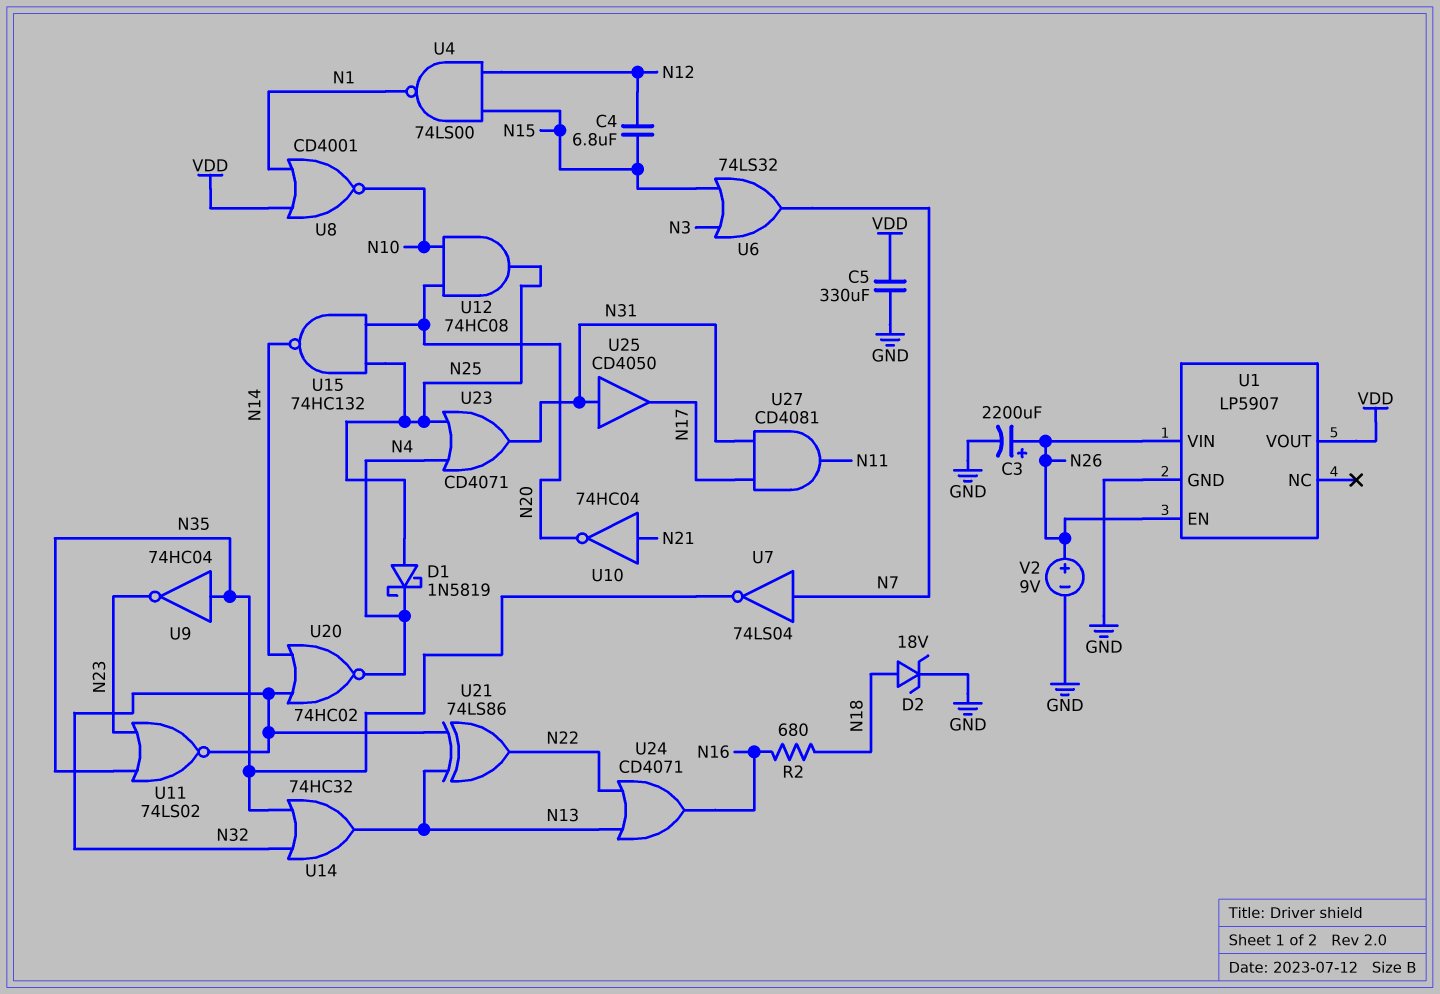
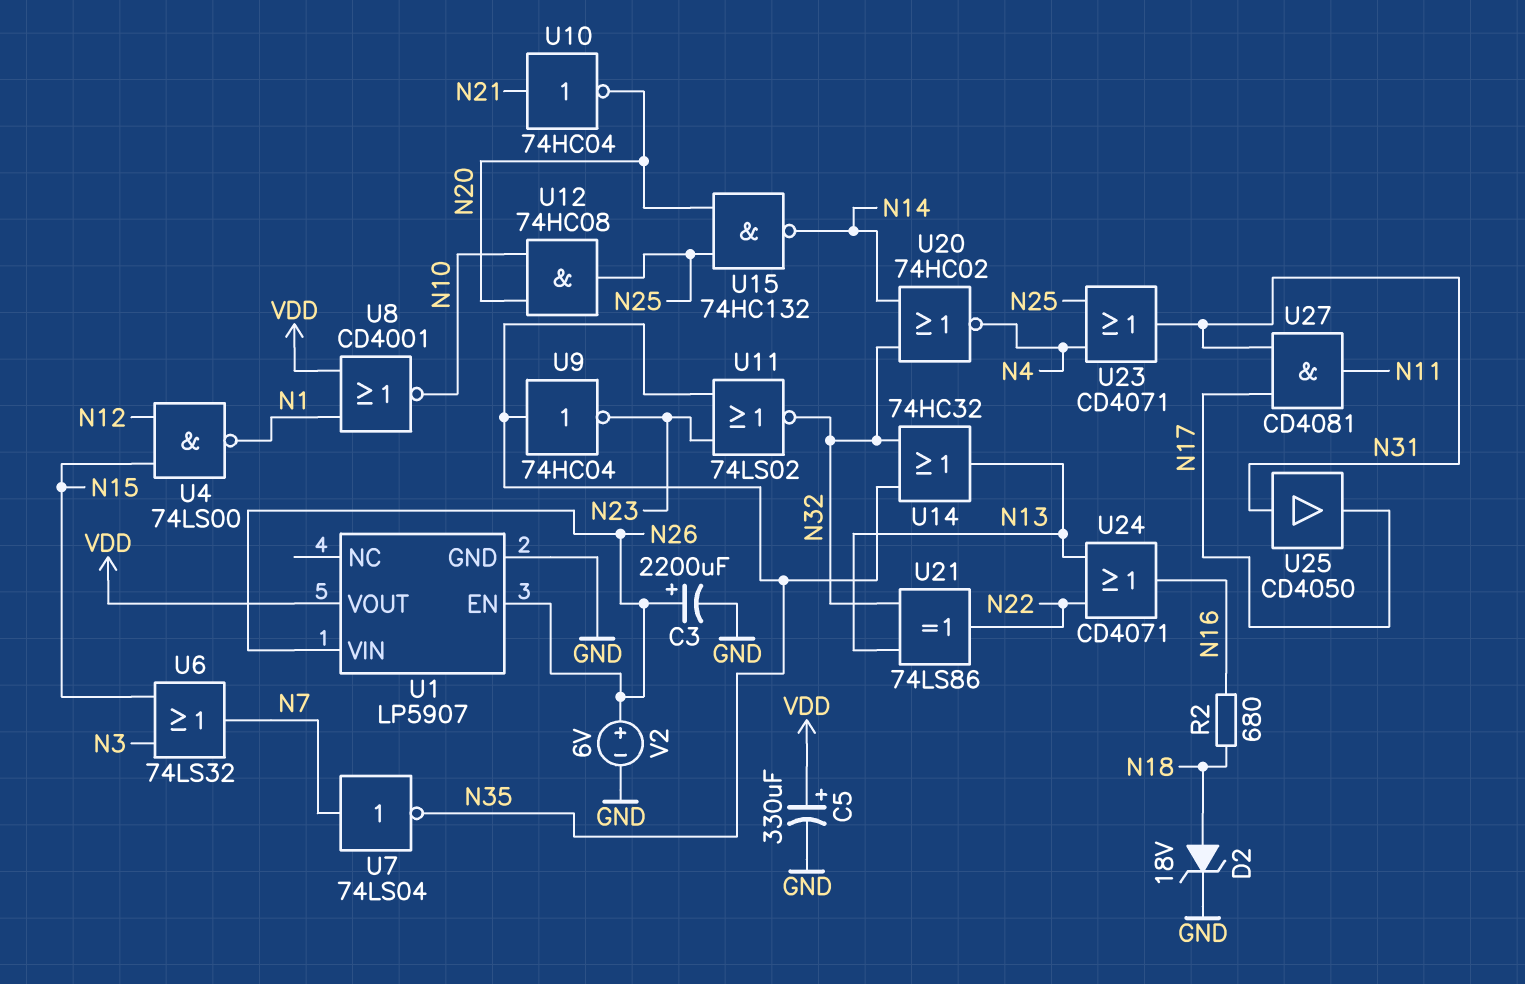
C4: 6.8uF (N12, N15) -> none
C5: 330uF (GND, VDD) -> 330uF (plus VDD, minus GND)
D1: schottky 1N5819 (A N25, K N4) -> none
V2: 9V (plus N26, minus GND) -> 6V (plus N26, minus GND)

